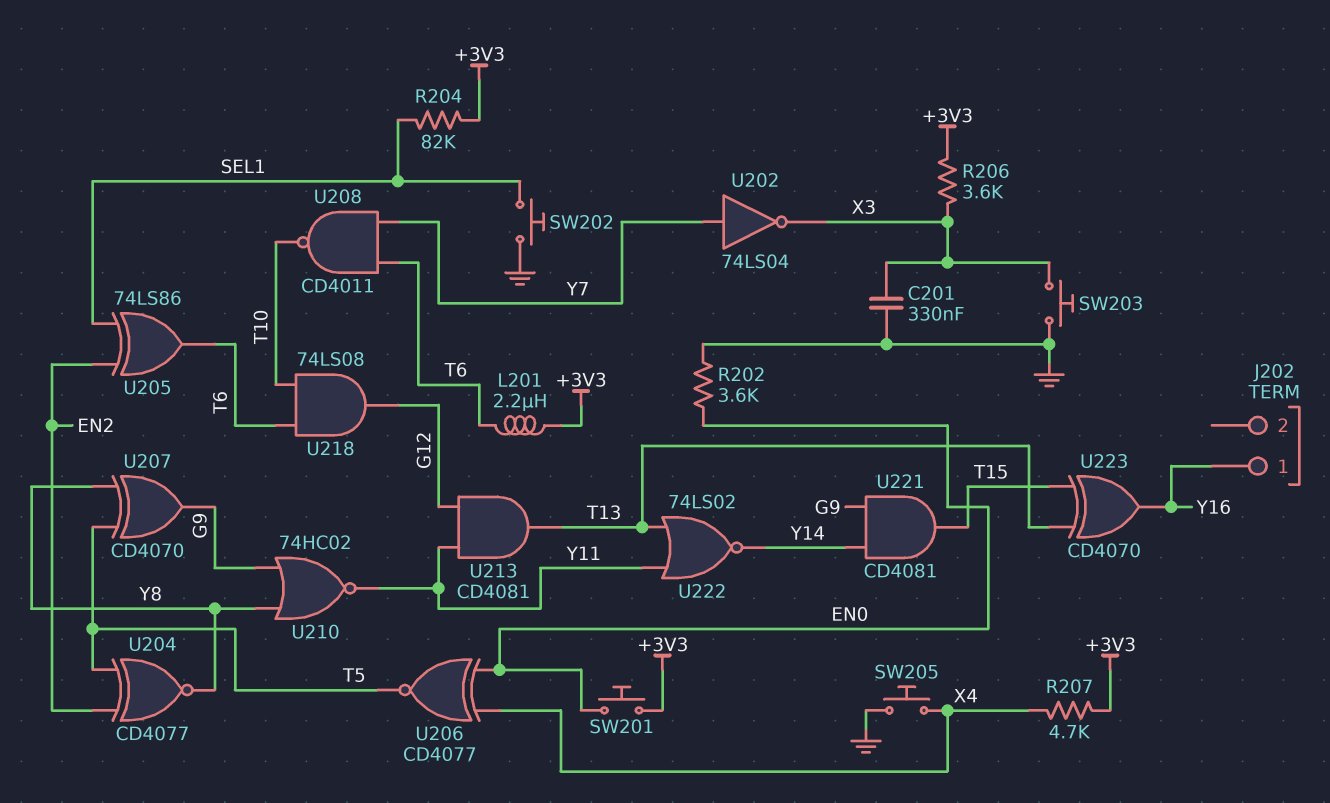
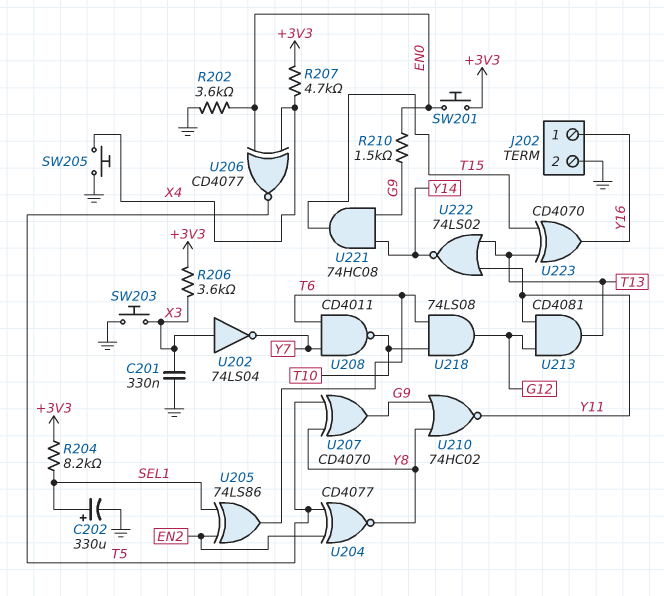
C202: none -> 330uF (plus SEL1, minus GND)
J202 pin 2: none -> GND
L201: 2.2uH (+3V3, T6) -> none
R204: 82k (+3V3, SEL1) -> 8.2k (+3V3, SEL1)
R210: none -> 1.5k (EN0, G9)
SW202: button (GND, SEL1) -> none
U202: NOT 74LS04 (in Y7, out X3) -> NOT 74LS04 (in X3, out Y7)
U221: AND CD4081 (in G9, in Y14, out T15) -> AND 74HC08 (in G9, in Y14, out T15)

